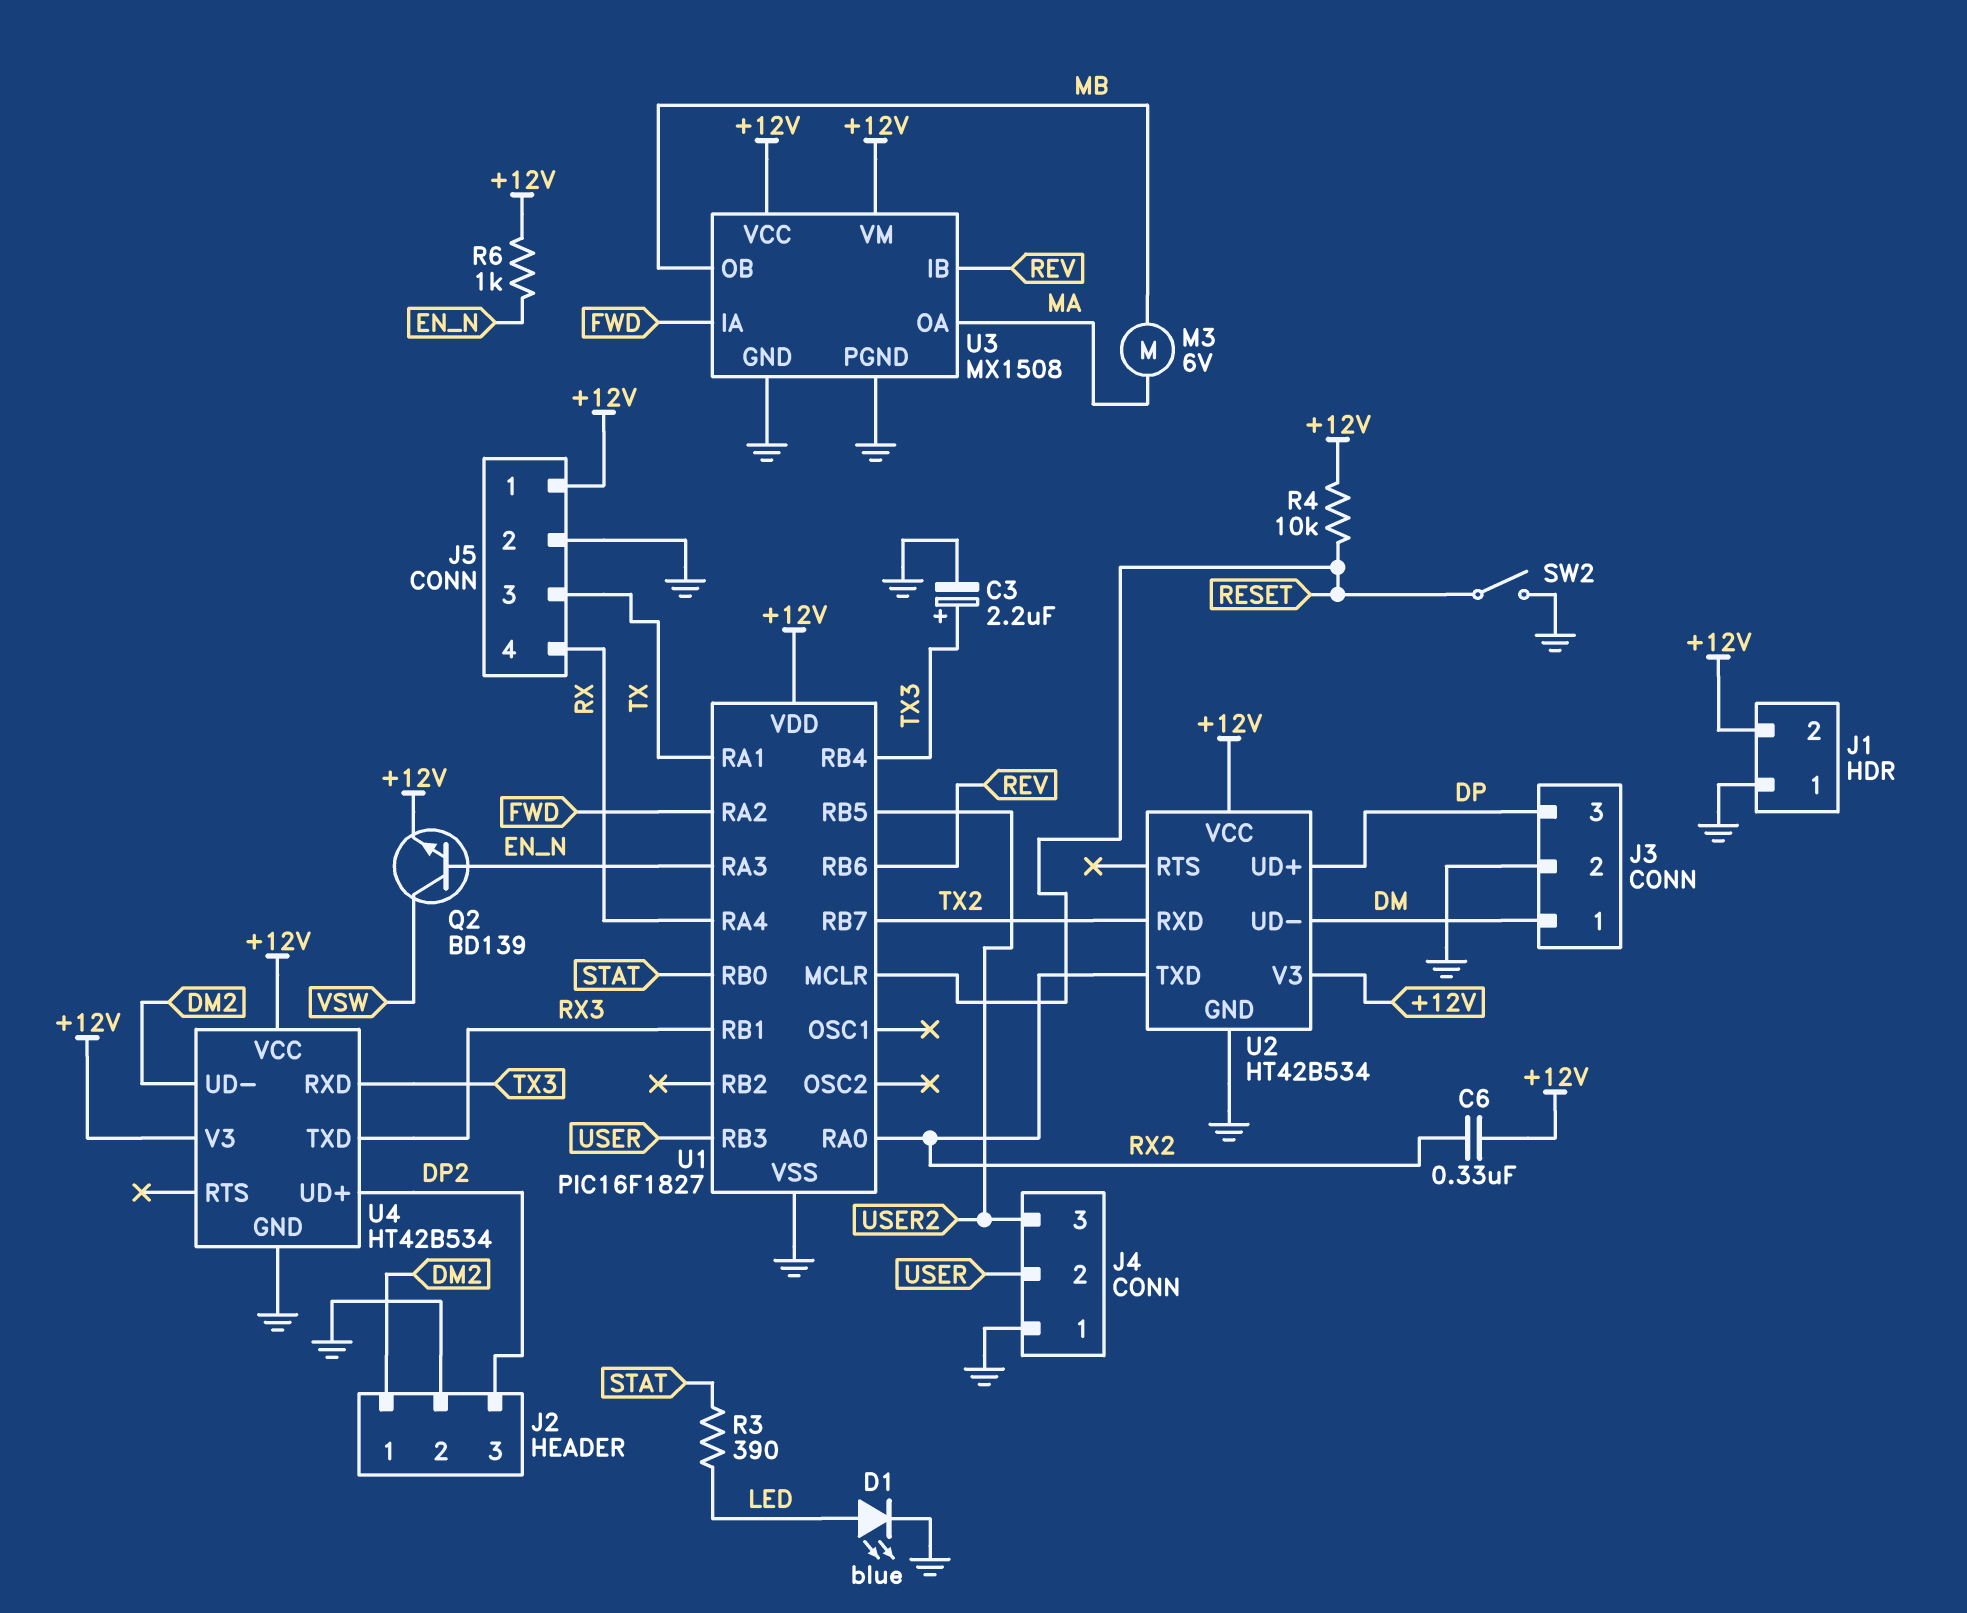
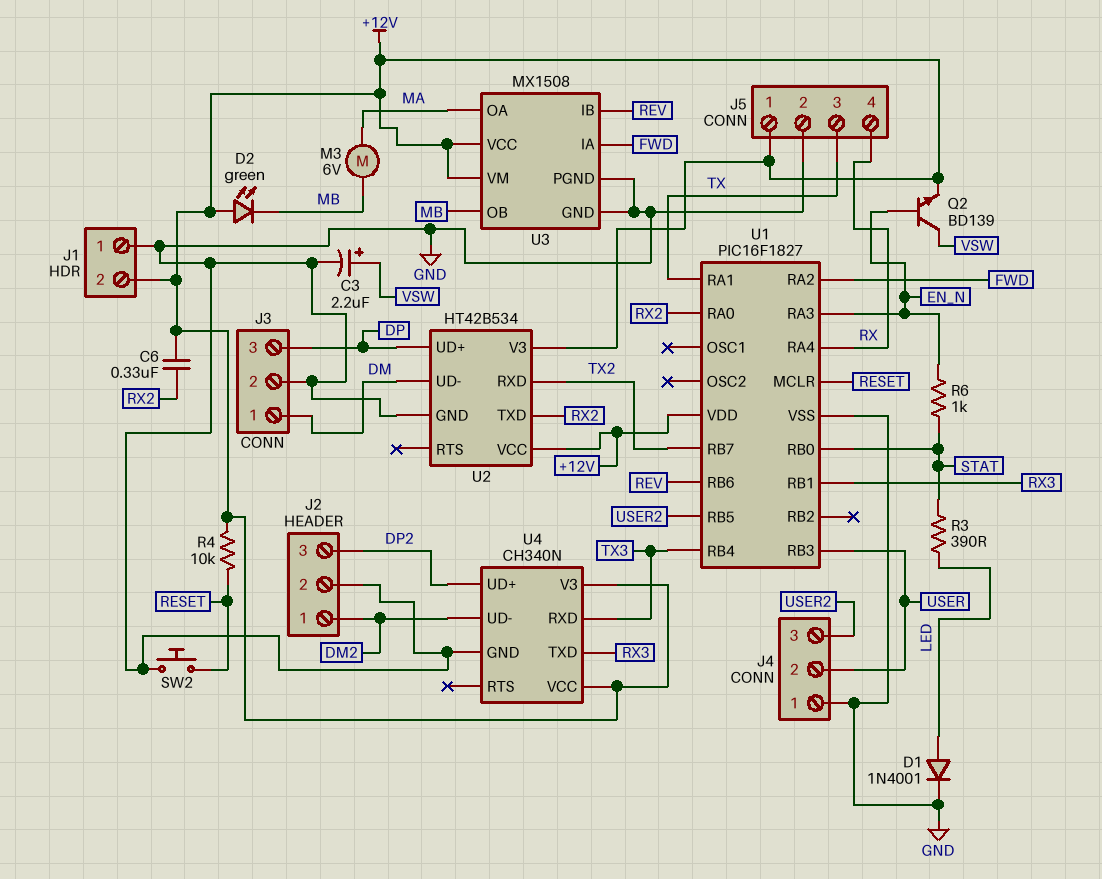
C3: 2.2uF (plus TX3, minus GND) -> 2.2uF (plus VSW, minus GND)
D1: LED blue (A LED, K GND) -> diode 1N4001 (A LED, K GND)
D2: none -> LED green (A +12V, K MB)
R6: 1k (+12V, EN_N) -> 1k (EN_N, STAT)
SW2: switch (GND, RESET) -> button (GND, RESET)
U4: HT42B534 -> CH340N

